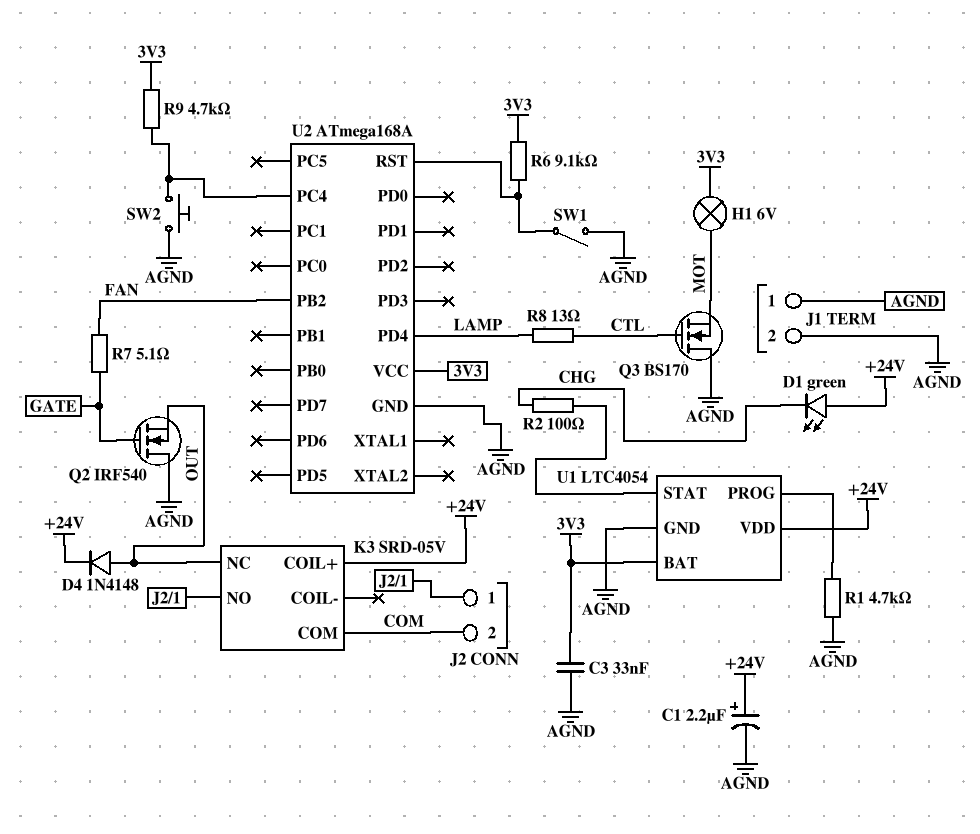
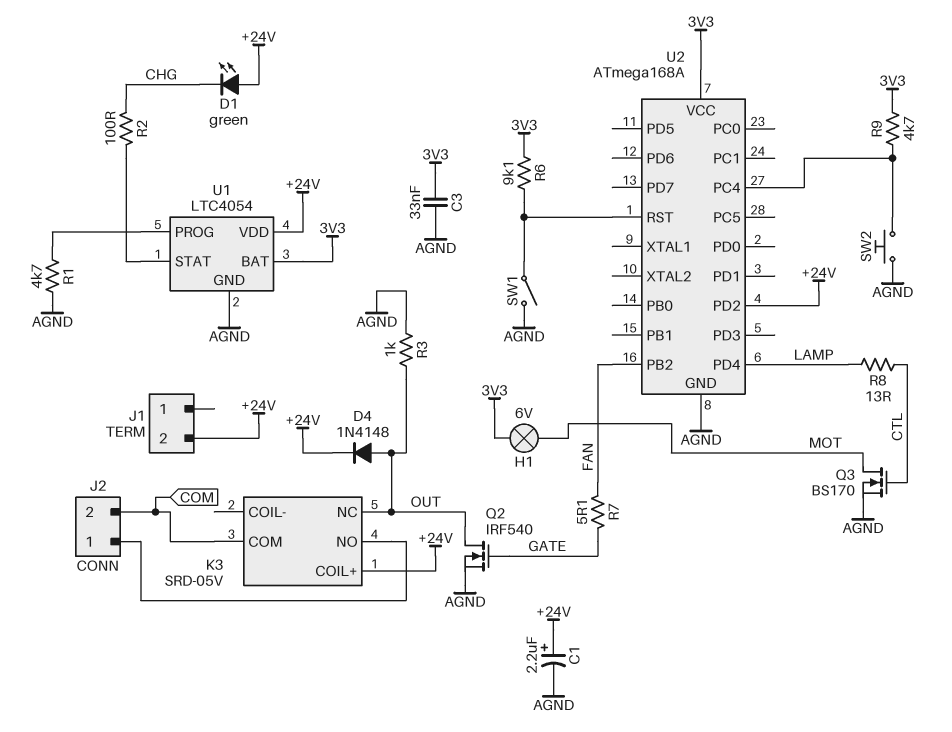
J1 pin 1: AGND -> none
J1 pin 2: AGND -> +24V
Q2: NMOS IRF540 (G GATE, D AGND, S OUT) -> NMOS IRF540 (G GATE, D OUT, S AGND)
Q3: NMOS BS170 (G CTL, D AGND, S MOT) -> NMOS BS170 (G CTL, D MOT, S AGND)
R3: none -> 1k (AGND, OUT)
U2 pin PD2: none -> +24V

